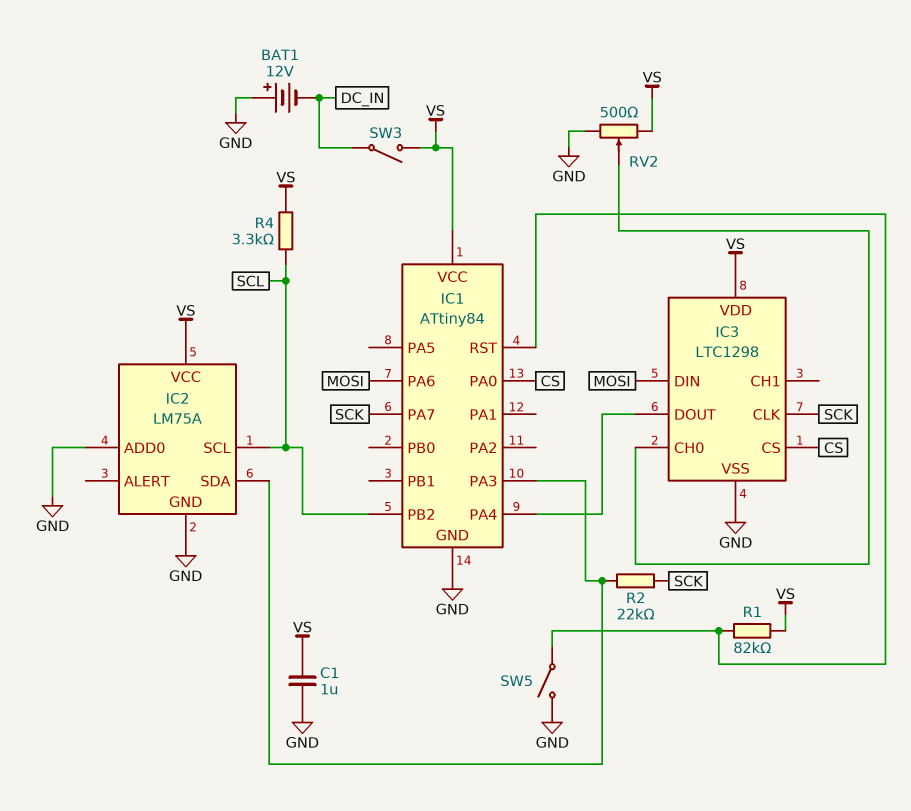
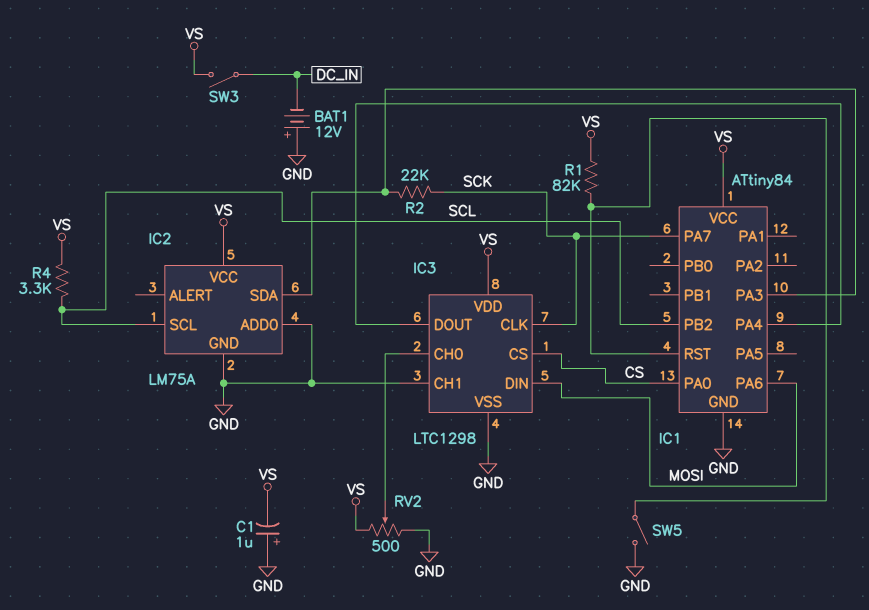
C1: 1uF (GND, VS) -> 1uF (plus GND, minus VS)
IC3 pin CH1: none -> GND

